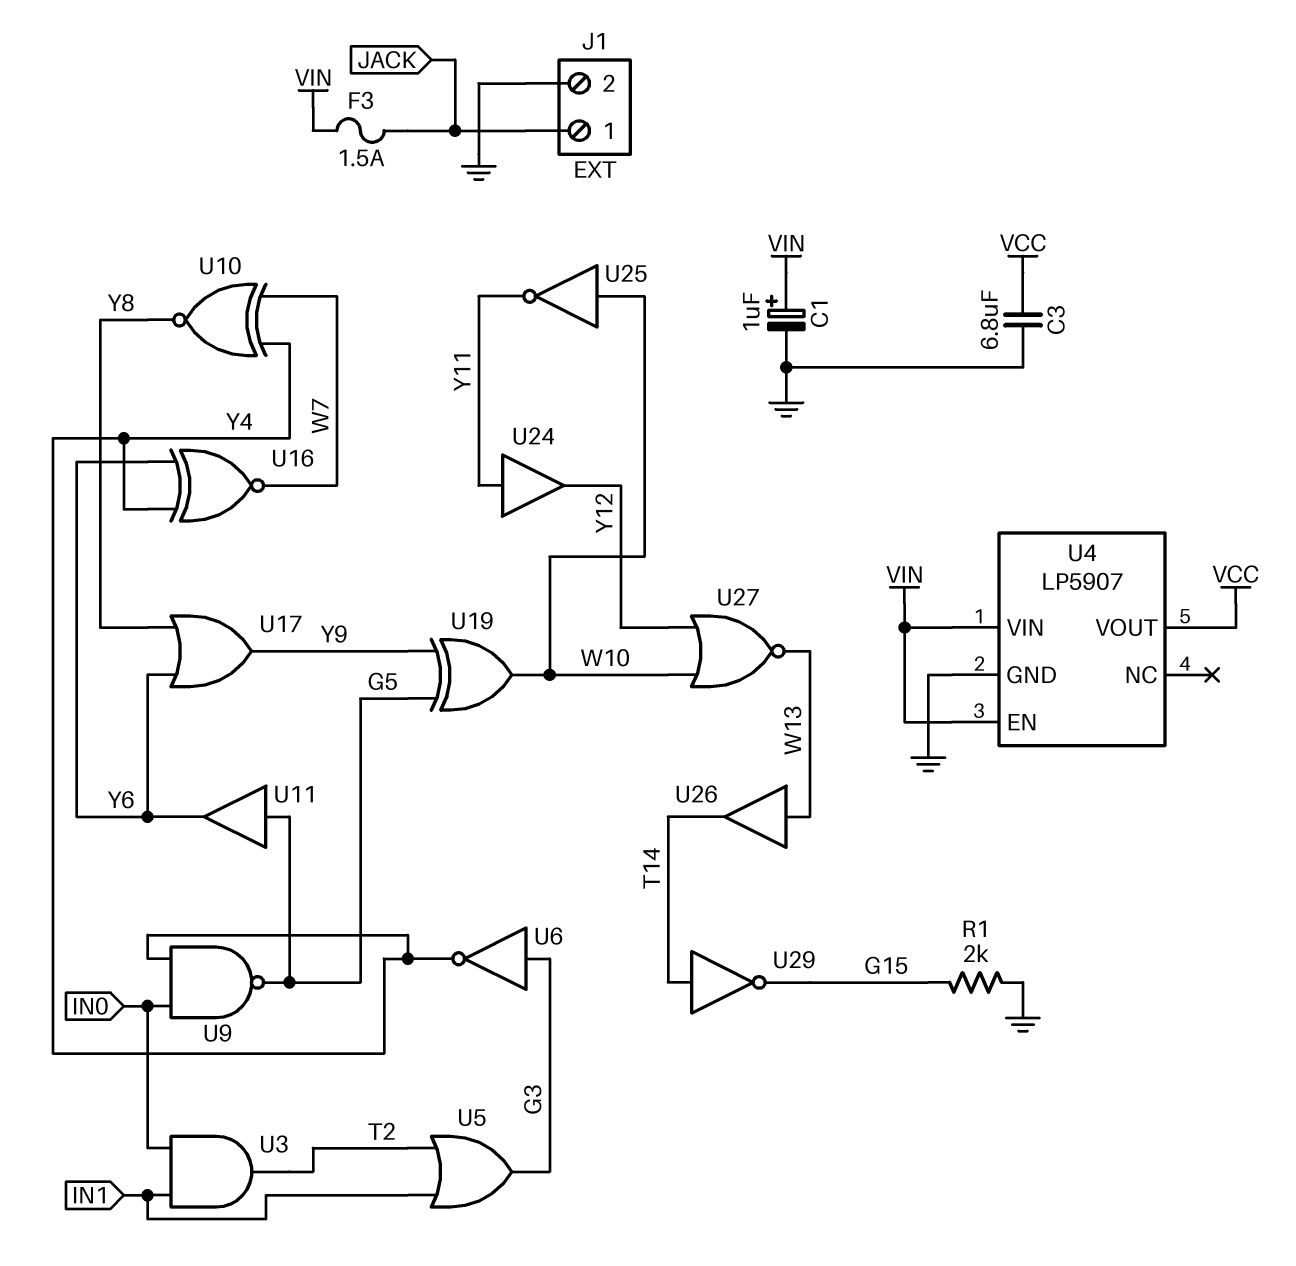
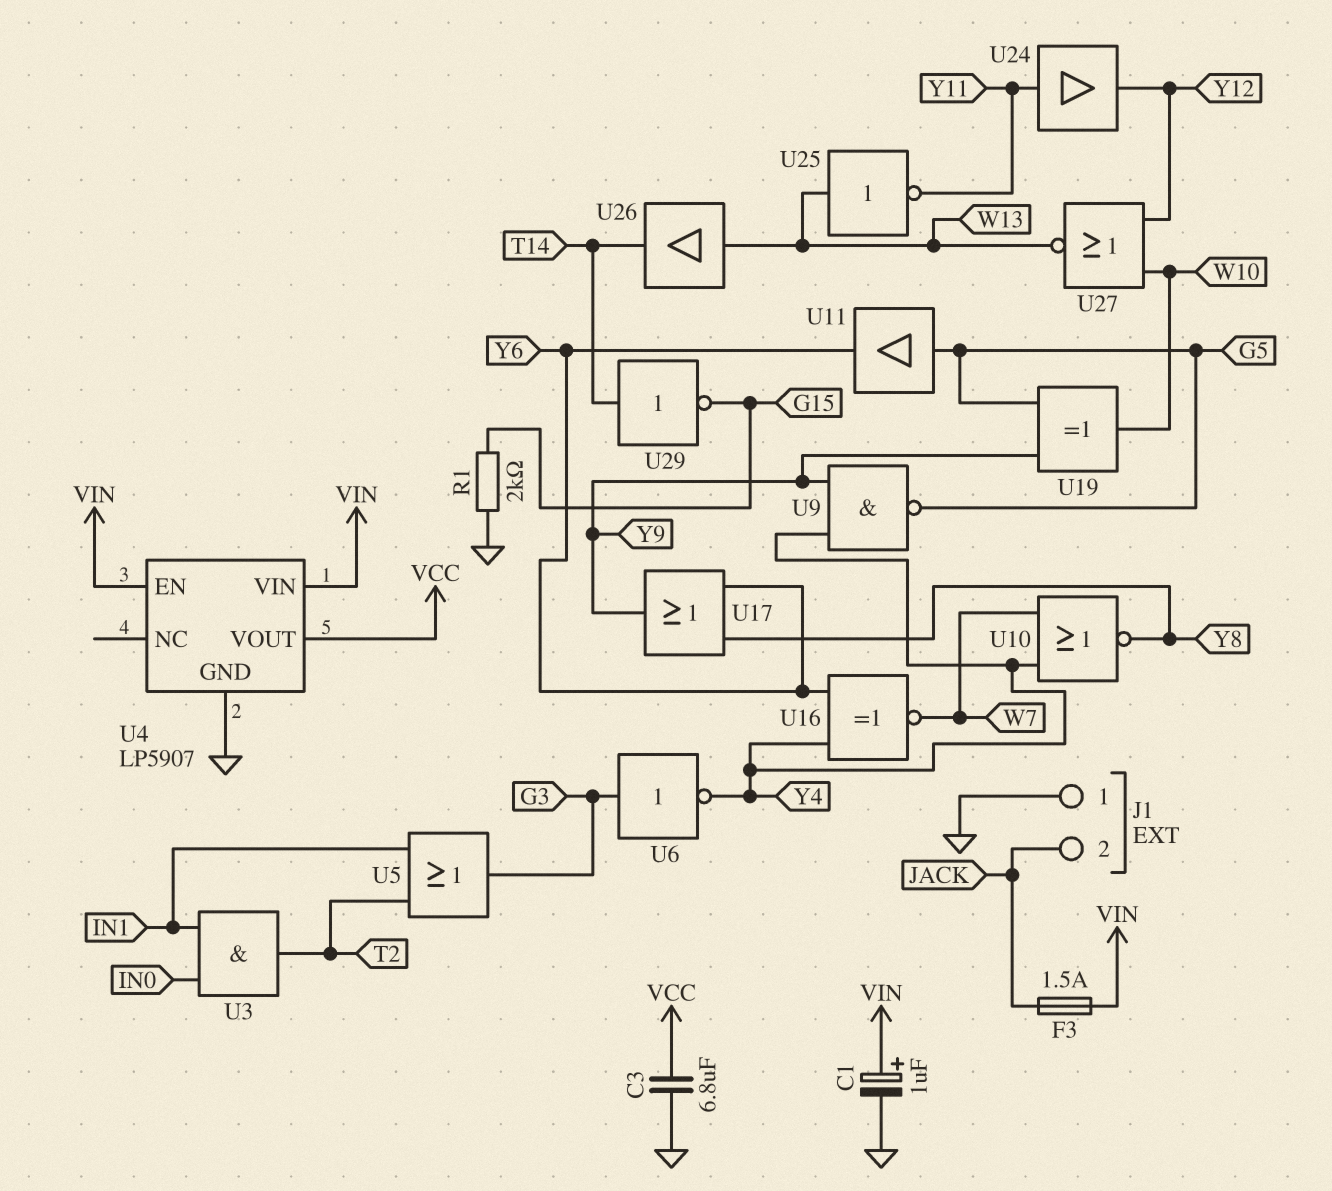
J1 pin 1: JACK -> GND
J1 pin 2: GND -> JACK
U9: NAND (in IN0, in Y4, out G5) -> NAND (in Y4, in Y9, out G5)
U10: XNOR (in W7, in Y4, out Y8) -> NOR (in W7, in Y4, out Y8)
U25: NOT (in W10, out Y11) -> NOT (in W13, out Y11)

